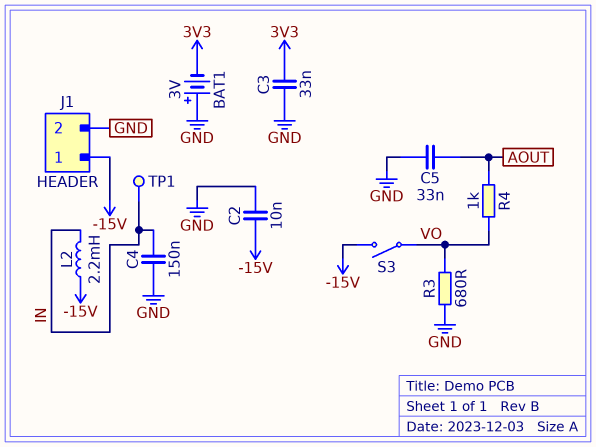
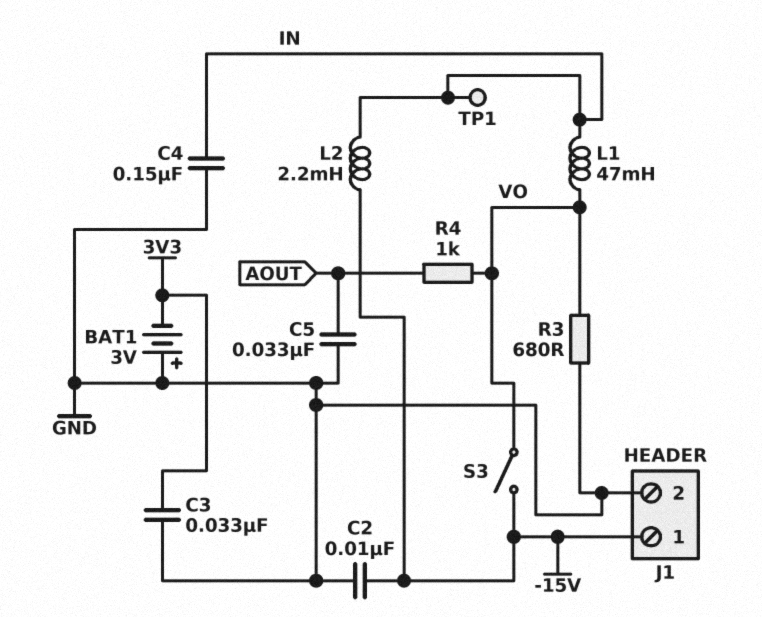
L1: none -> 47mH (IN, VO)

